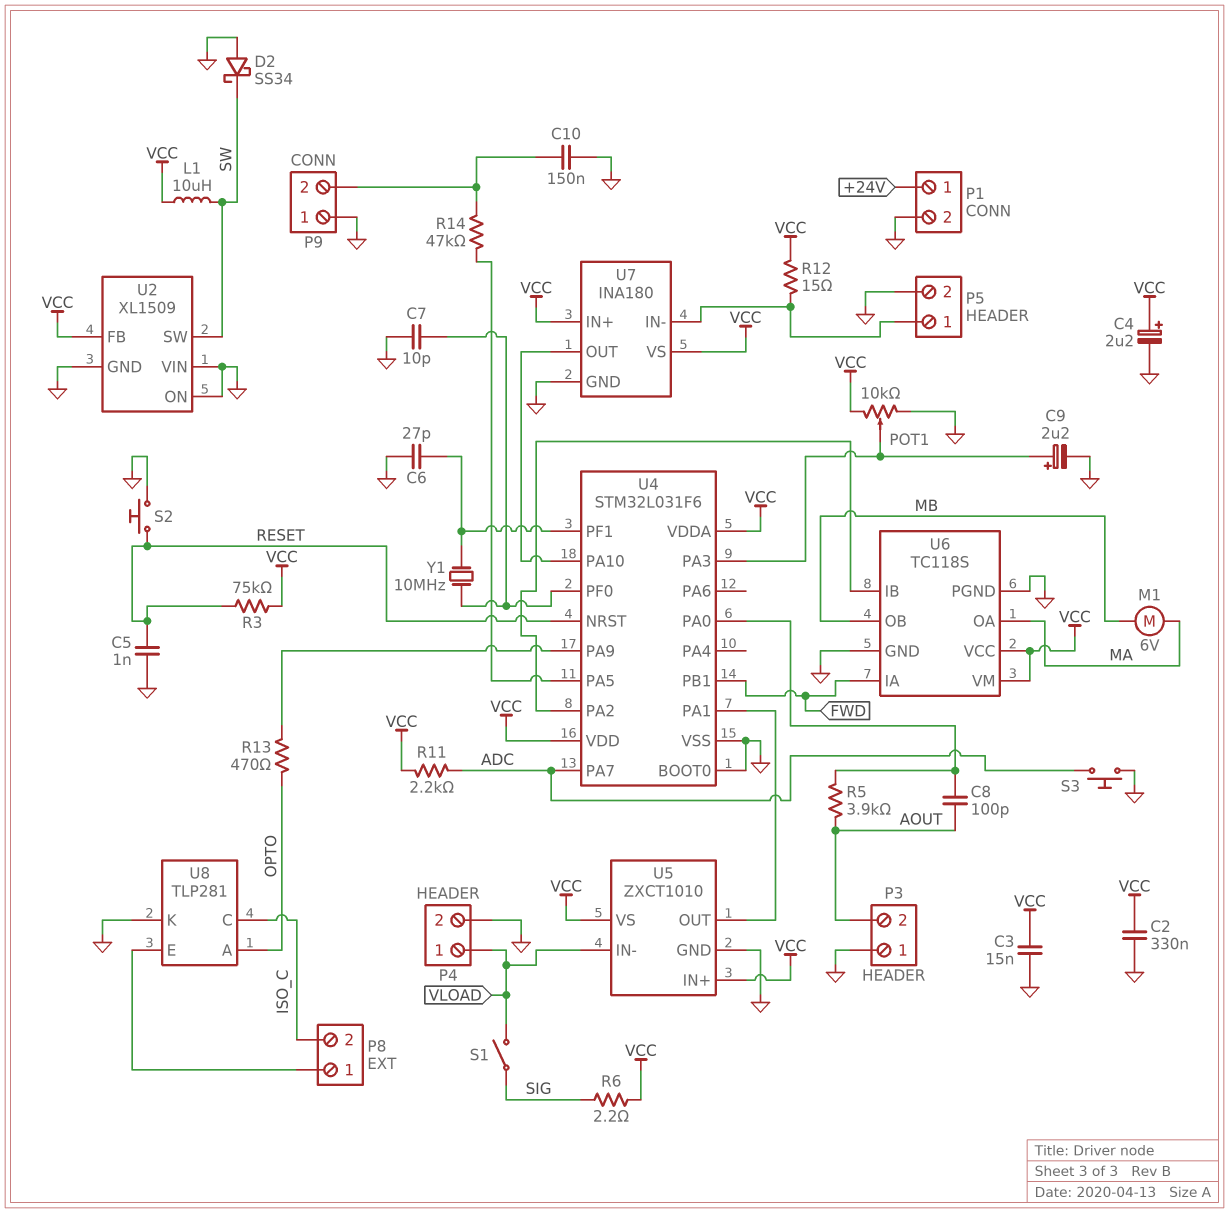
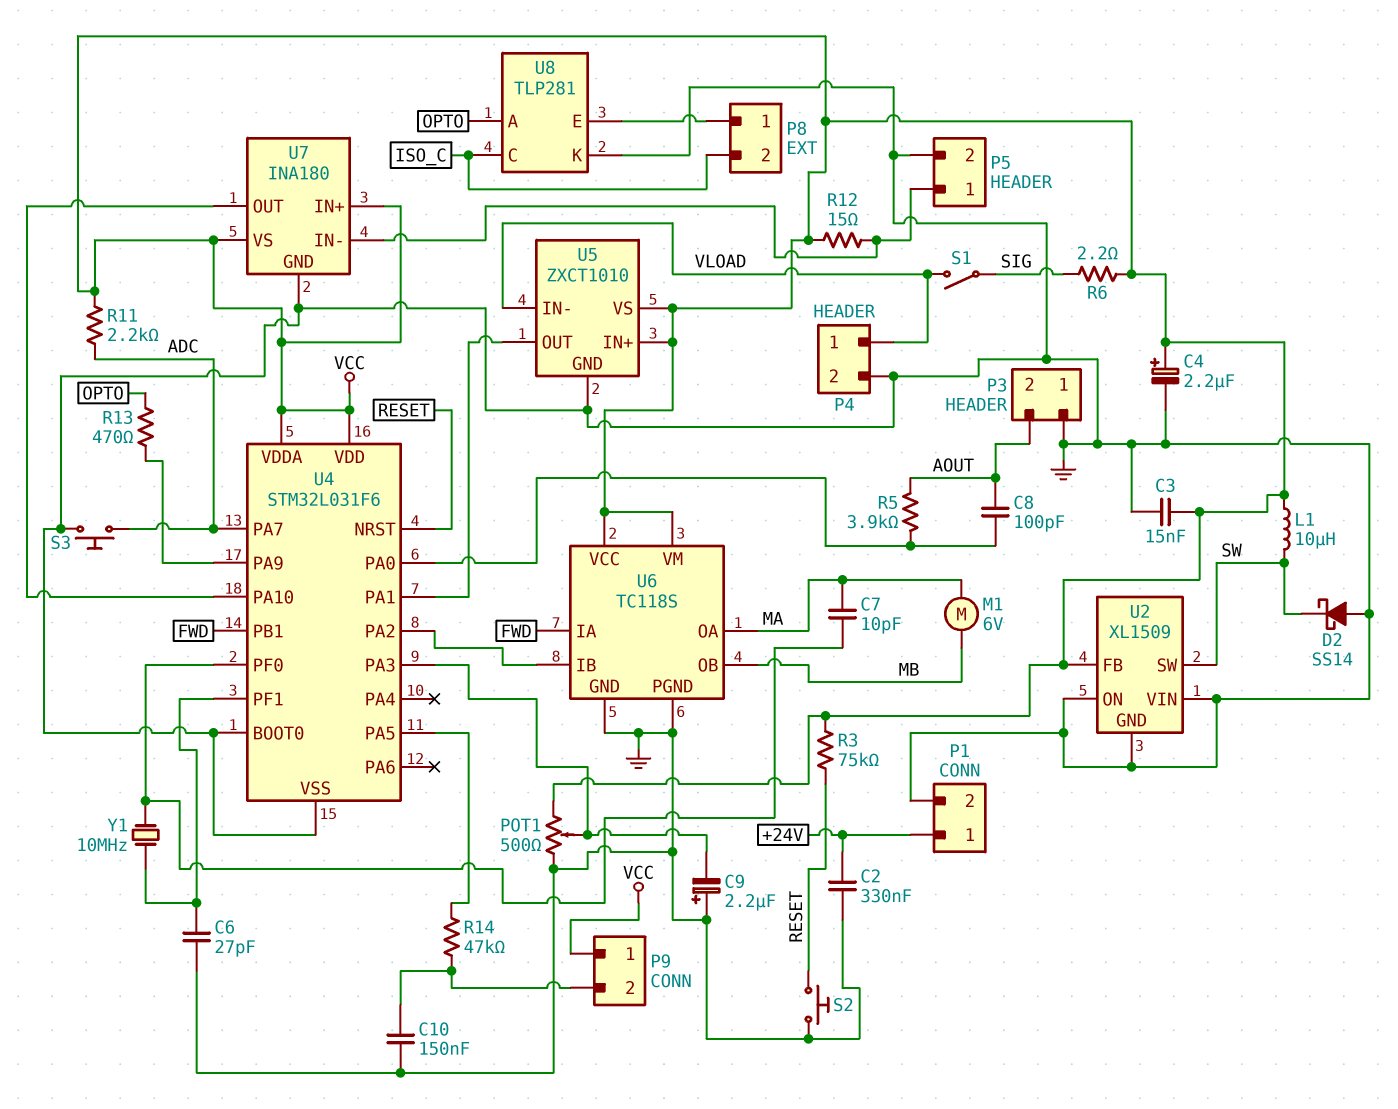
C2: 330nF (GND, VCC) -> 330nF (+24V, GND)
C5: 1nF (GND, RESET) -> none
C7: 10pF (GND, U4/PF0) -> 10pF (MA, U4/PF0)
C9: 2.2uF (plus U4/PA3, minus GND) -> 2.2uF (plus GND, minus U4/PA3)
D2: schottky SS34 (A GND, K SW) -> schottky SS14 (A GND, K SW)
P9 pin 1: GND -> VCC
POT1: 10k (GND, VCC, wiper U4/PA3) -> 500 (GND, VCC, wiper U4/PA3)

